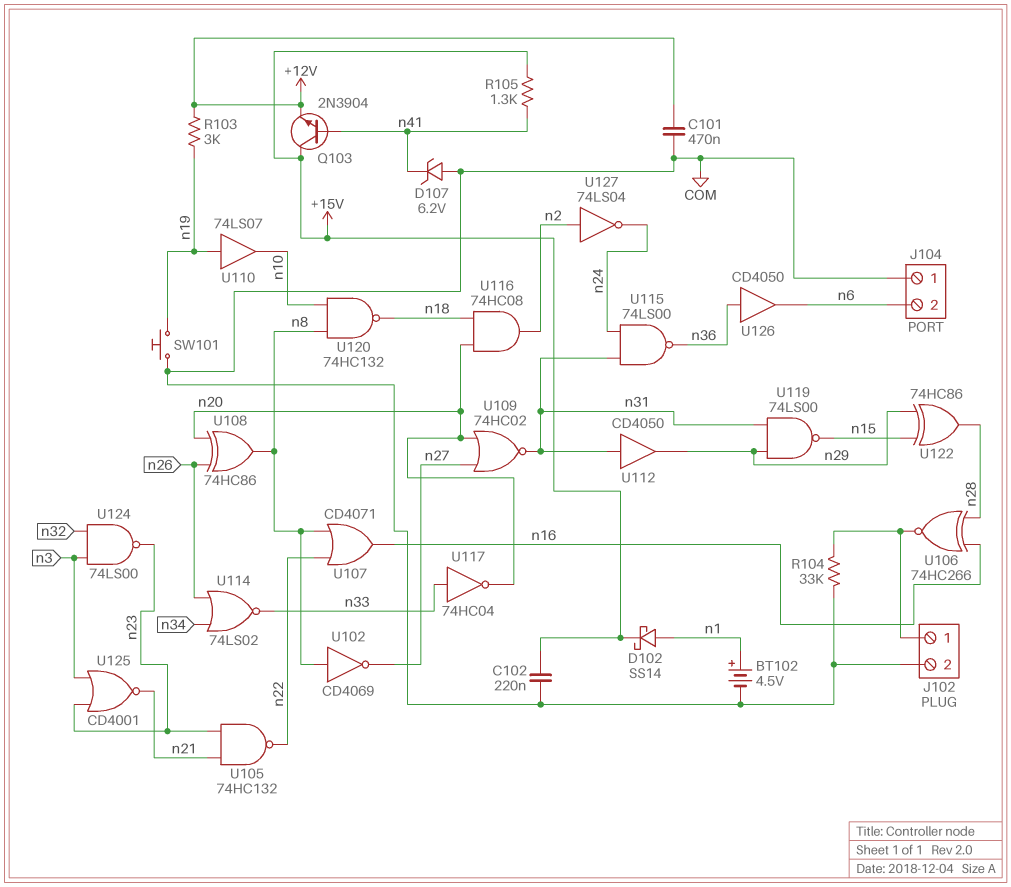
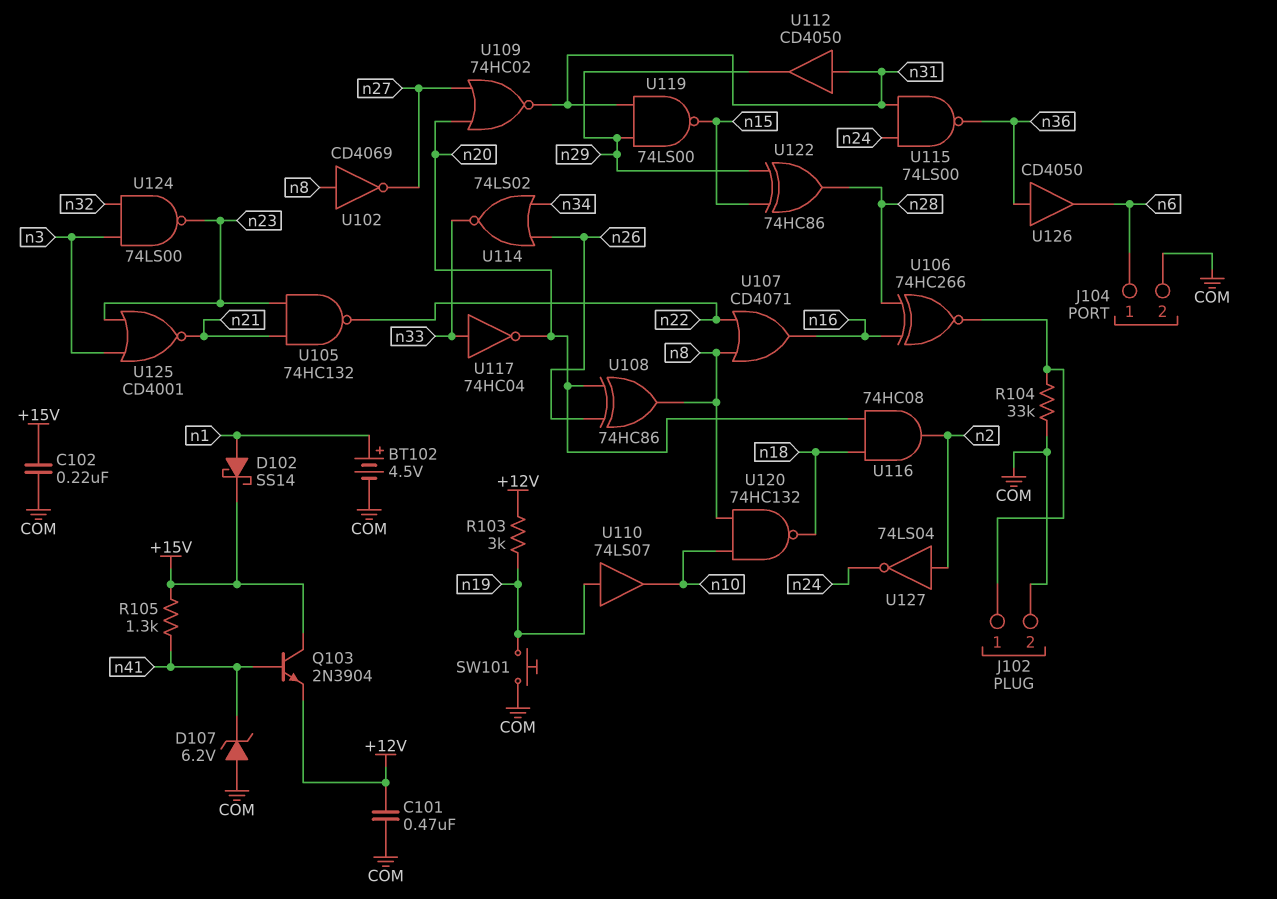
J104 pin 1: COM -> n6
J104 pin 2: n6 -> COM

